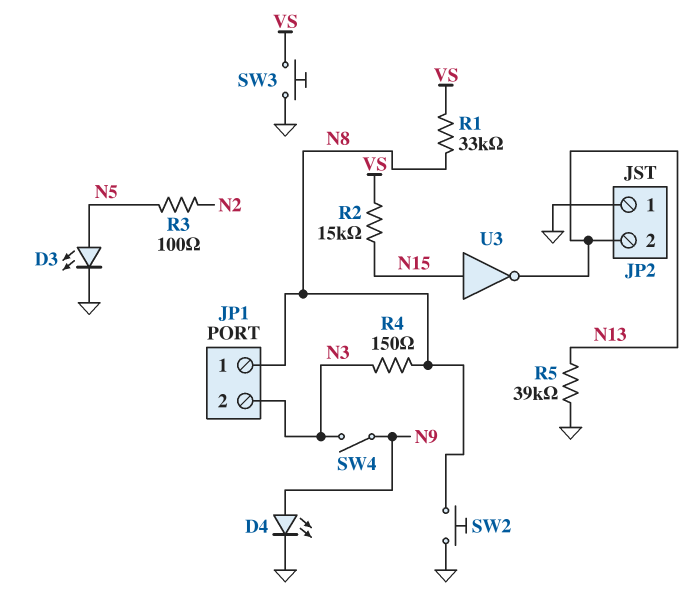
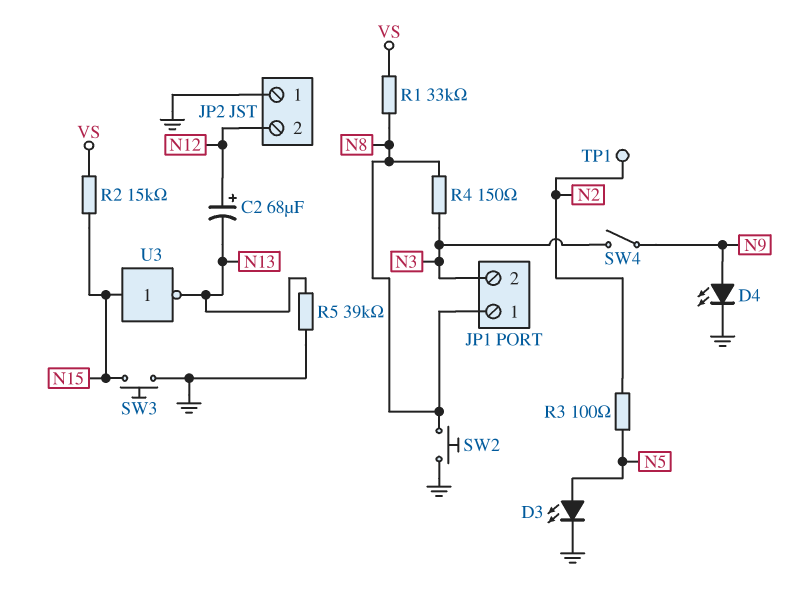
C2: none -> 68uF (plus N12, minus N13)
JP2 pin 2: N13 -> N12
SW3: button (GND, VS) -> button (GND, N15)
TP1: none -> test point (N2)

